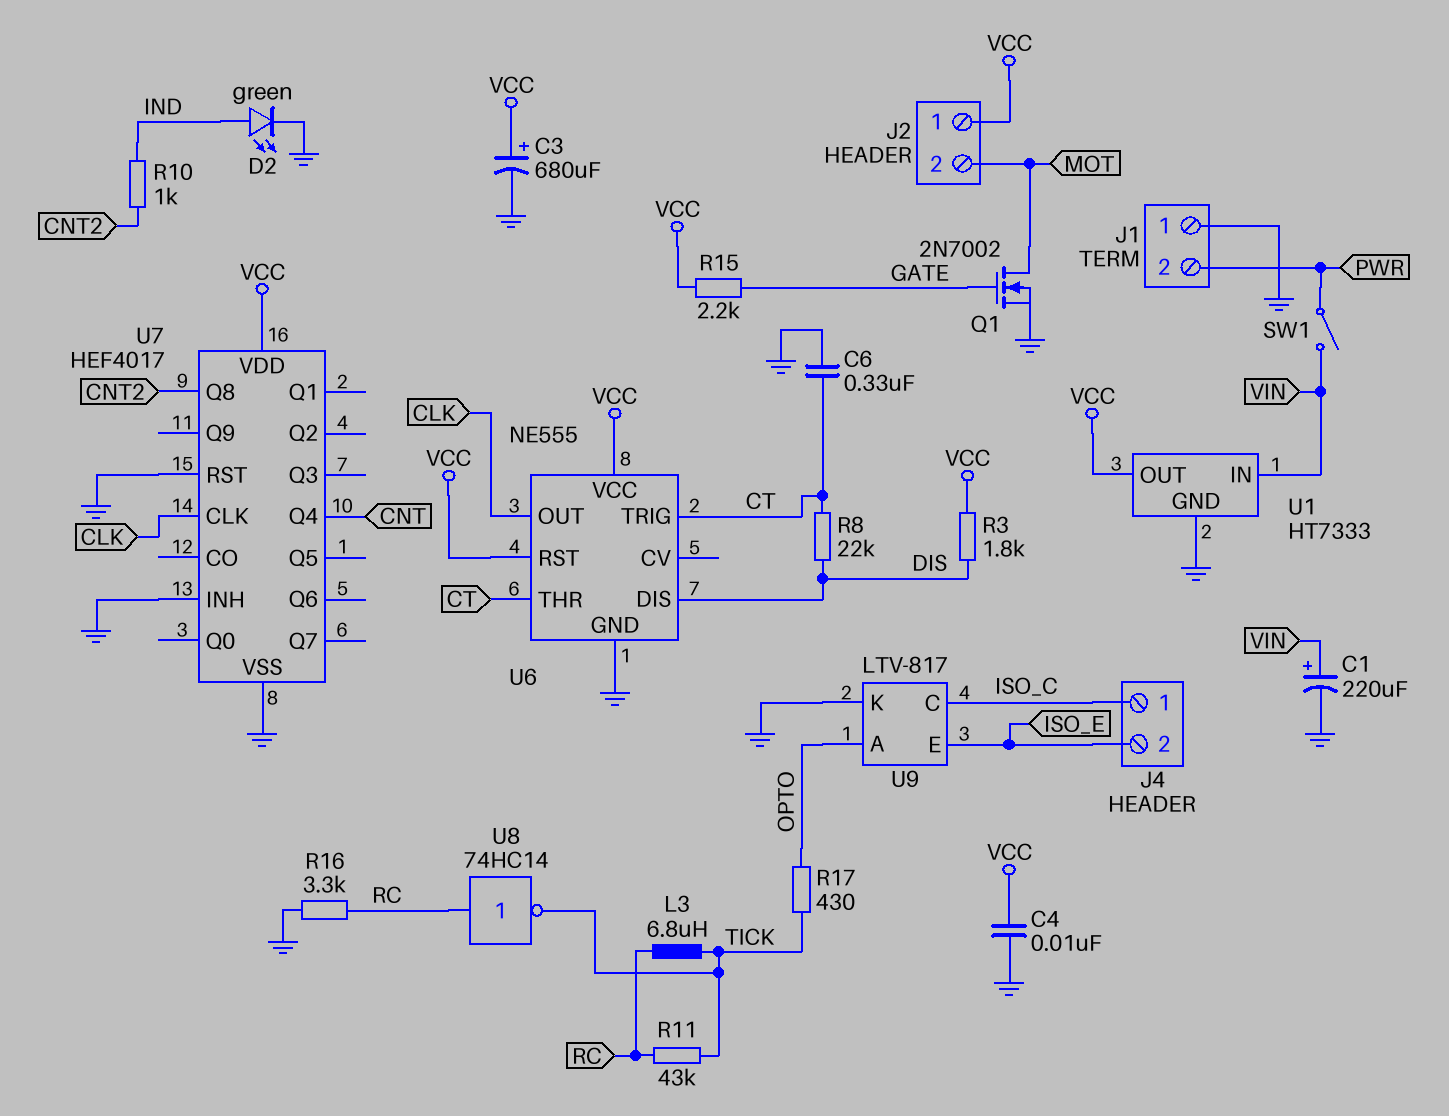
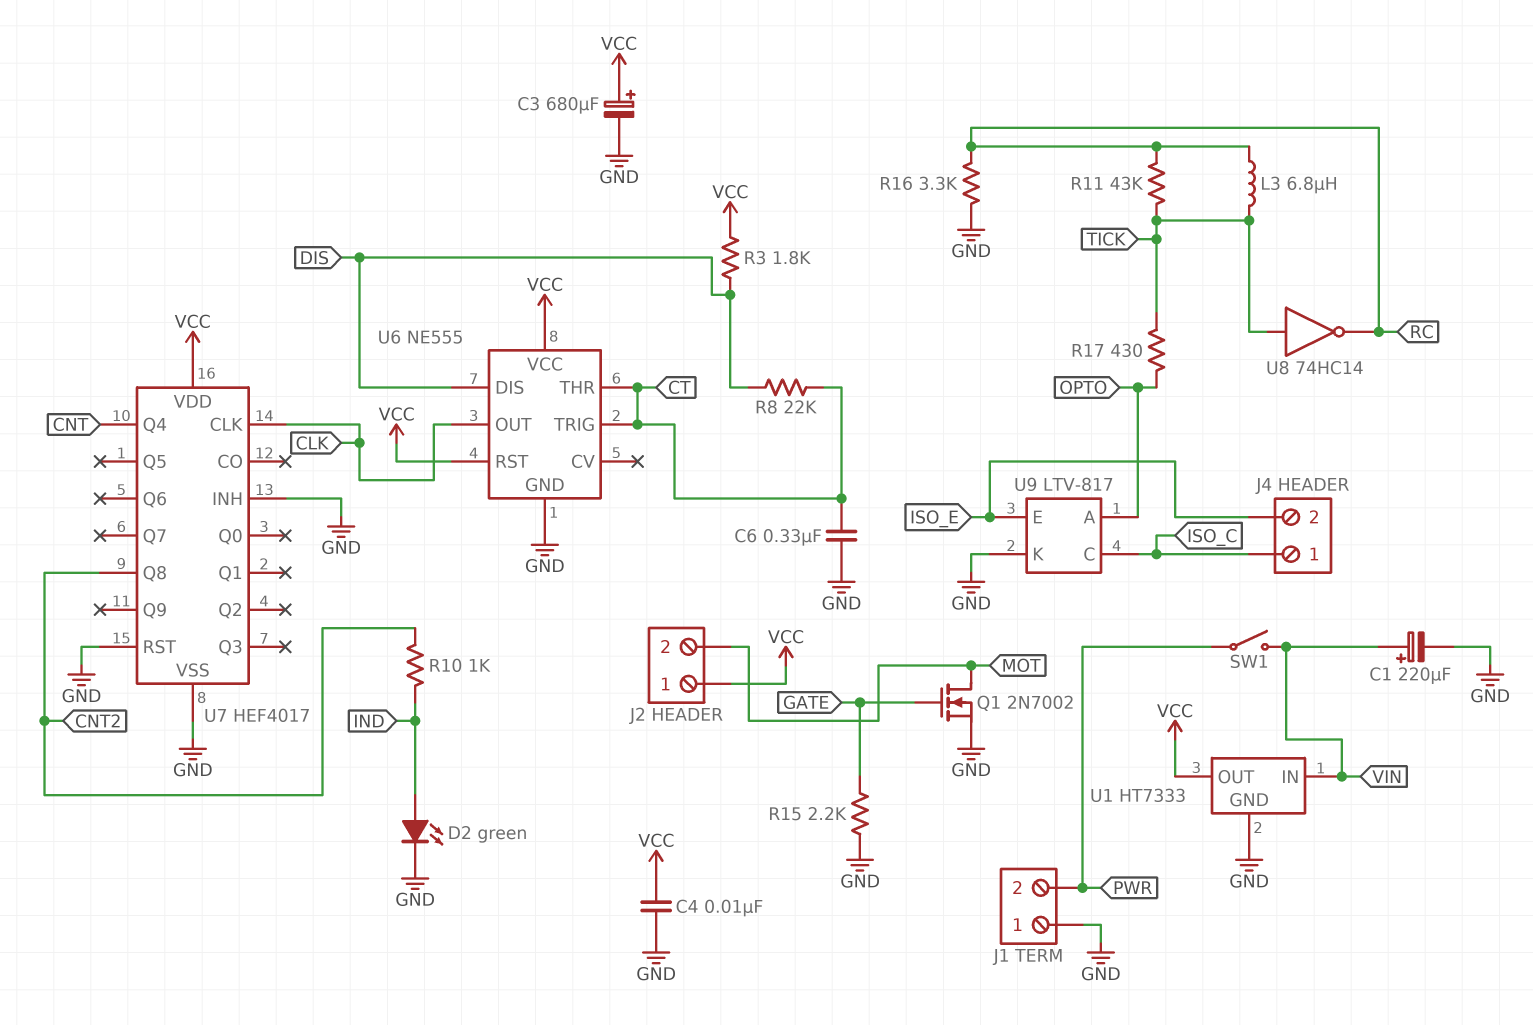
R15: 2.2k (GATE, VCC) -> 2.2k (GATE, GND)
U8: NOT 74HC14 (in RC, out TICK) -> NOT 74HC14 (in TICK, out RC)

